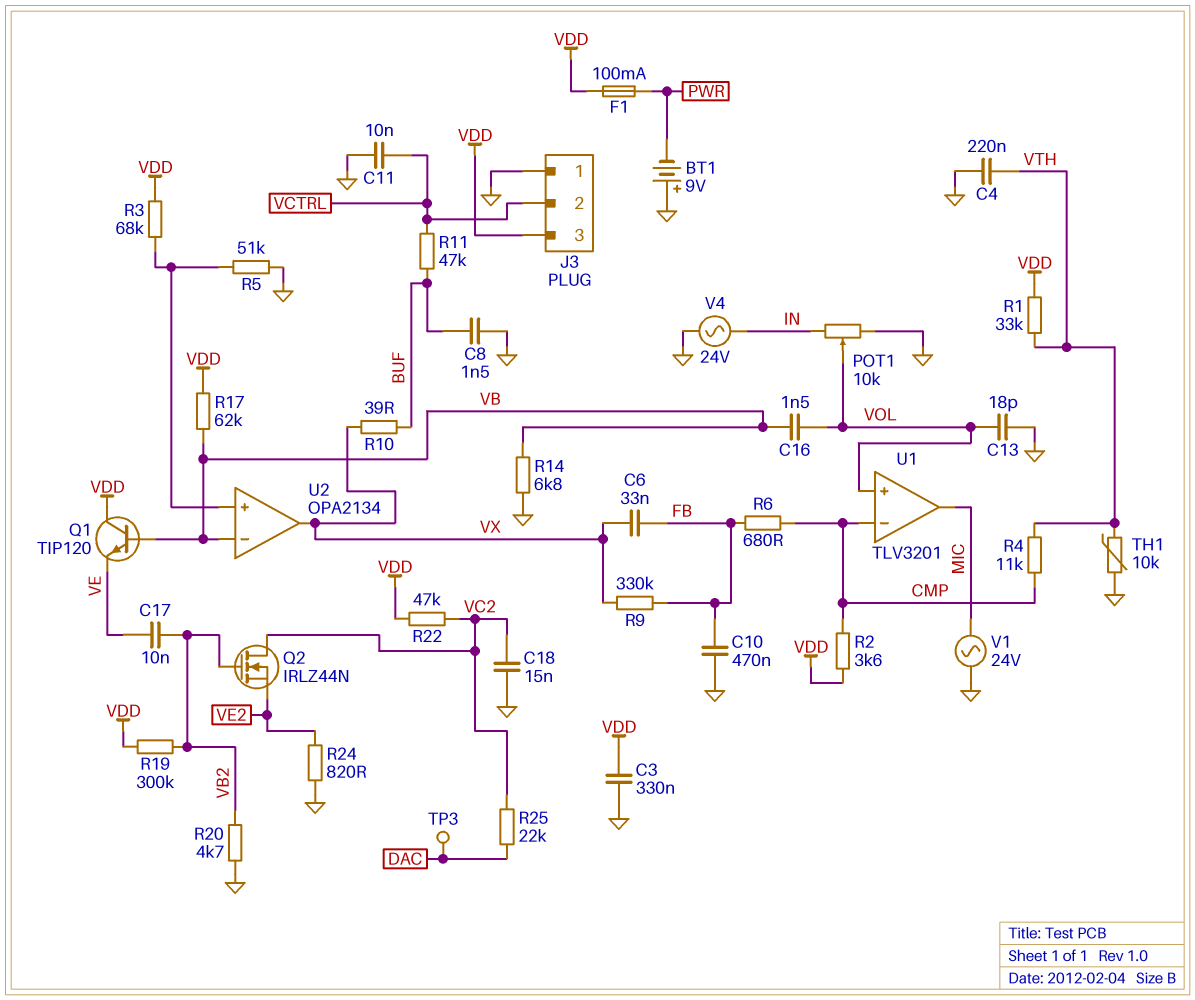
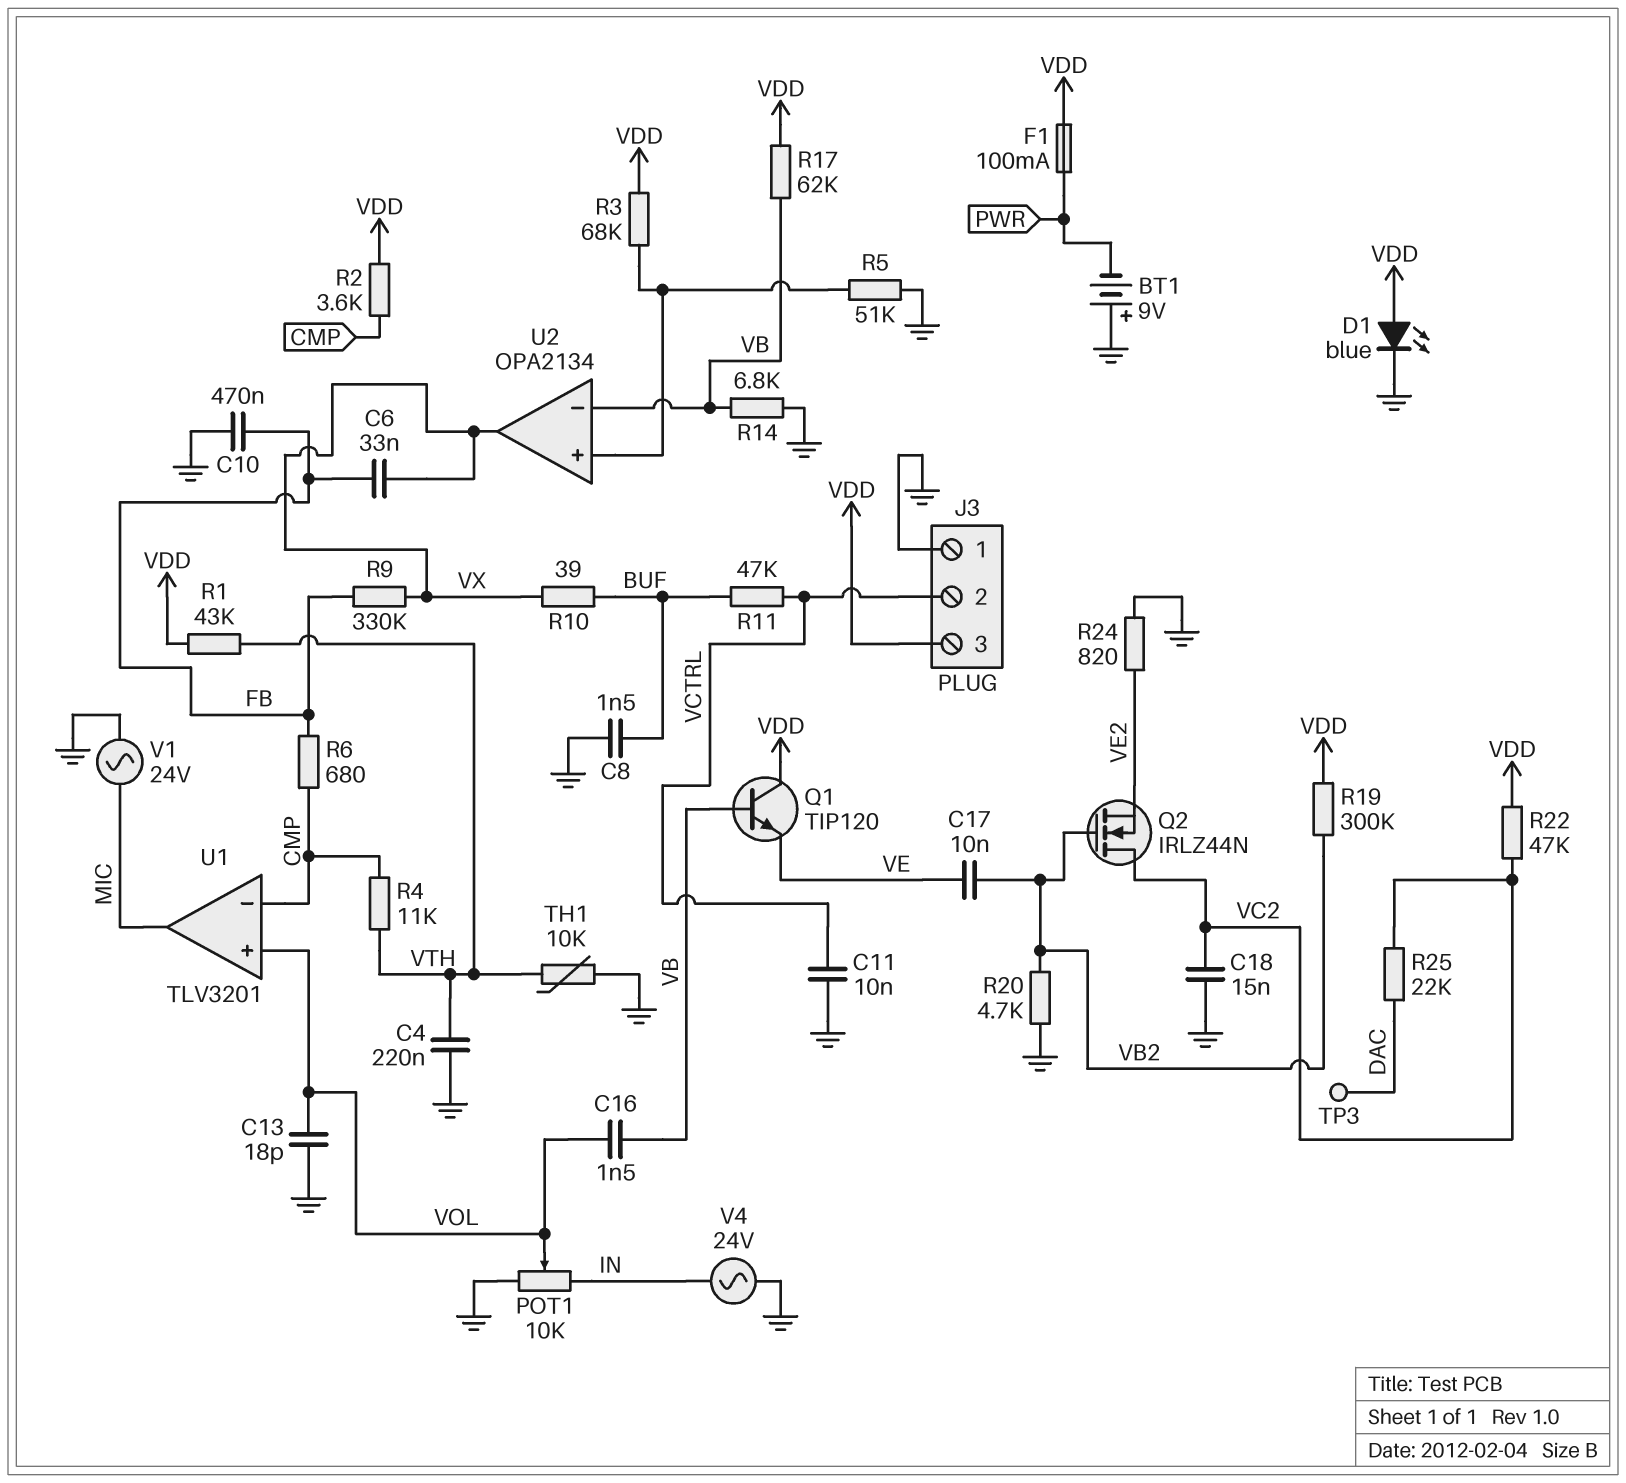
C3: 330nF (GND, VDD) -> none
D1: none -> LED blue (A VDD, K GND)
R1: 33k (VDD, VTH) -> 43k (VDD, VTH)

